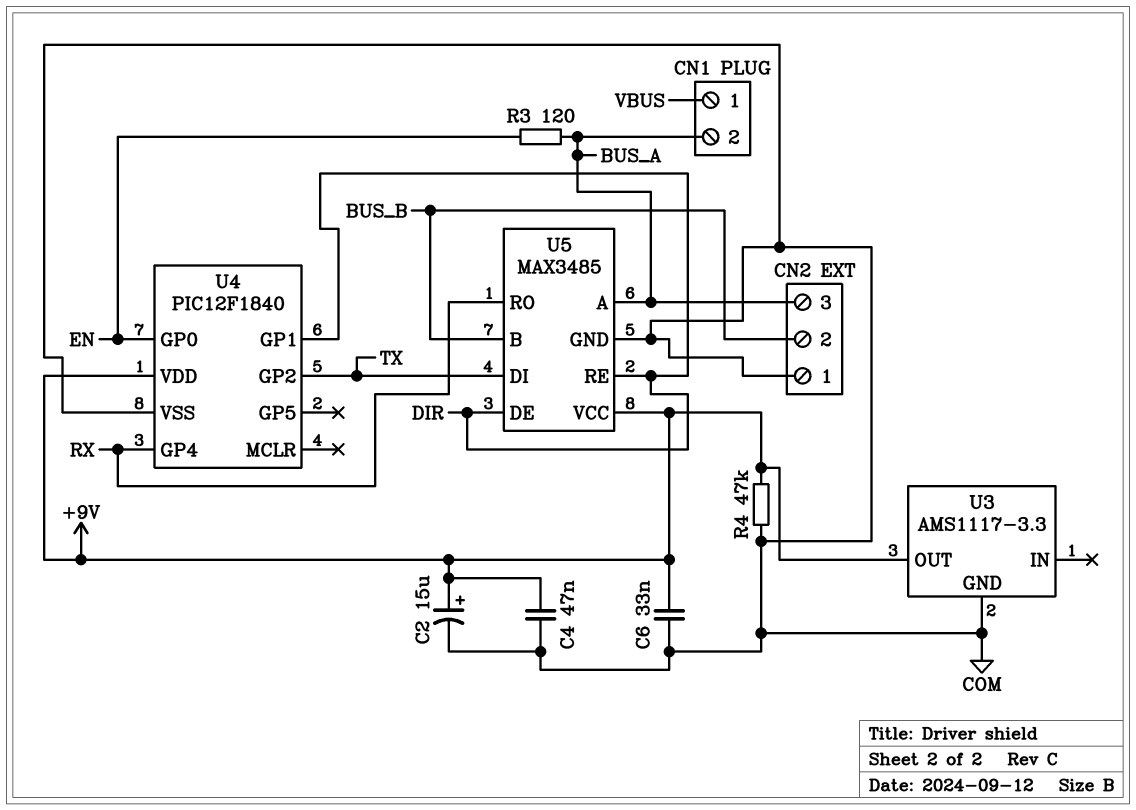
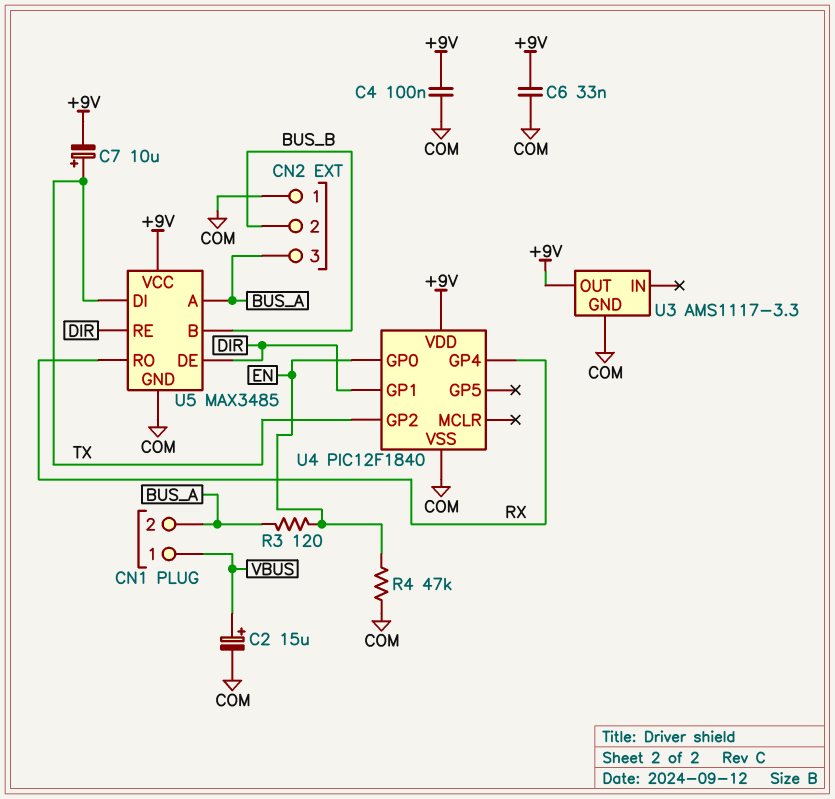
C2: 15uF (plus +9V, minus COM) -> 15uF (plus VBUS, minus COM)
C4: 47nF (+9V, COM) -> 100nF (+9V, COM)
C7: none -> 10uF (plus TX, minus +9V)
R4: 47k (+9V, COM) -> 47k (COM, EN)

